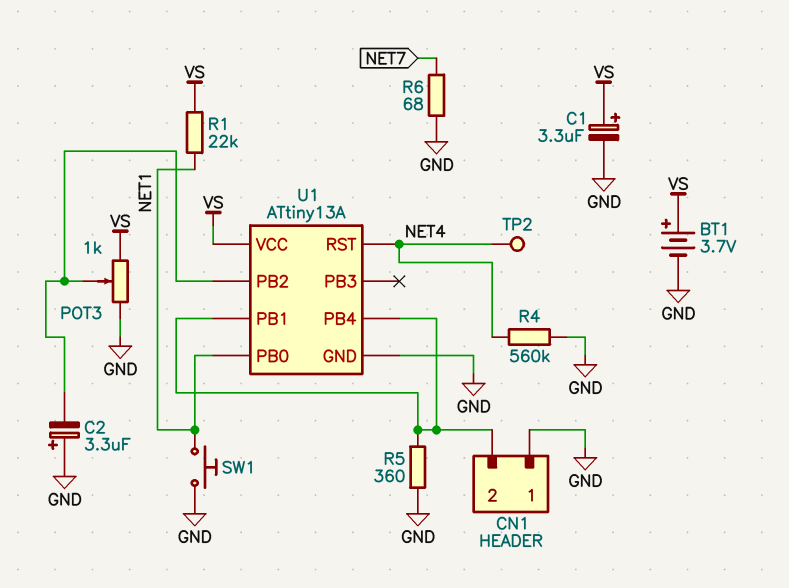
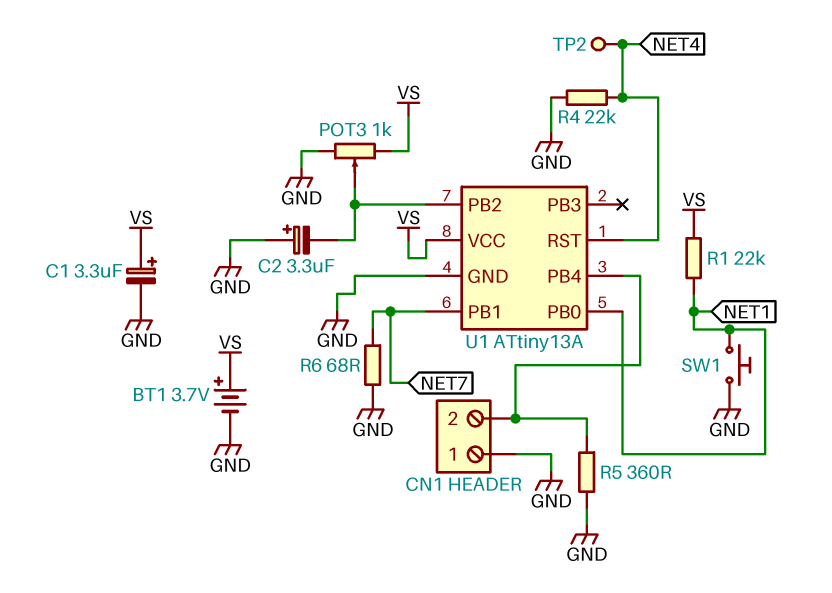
R4: 560k (GND, NET4) -> 22k (GND, NET4)
U1 pin PB1: CN1/2 -> NET7

